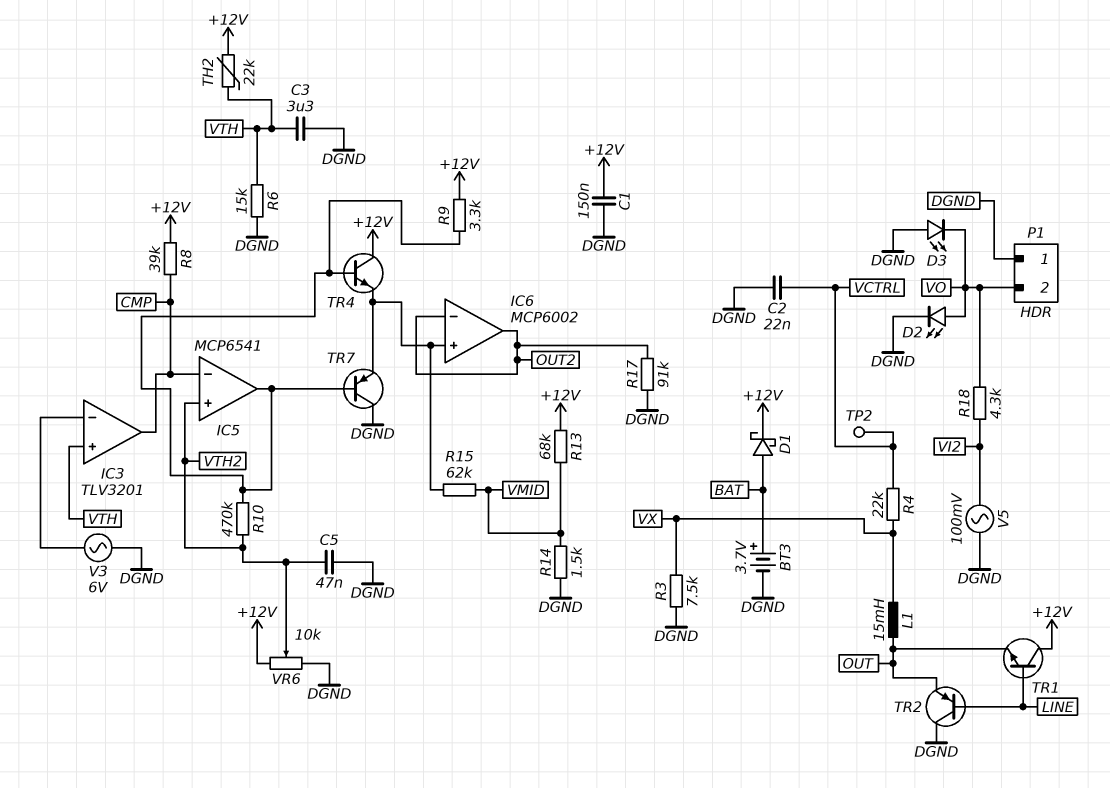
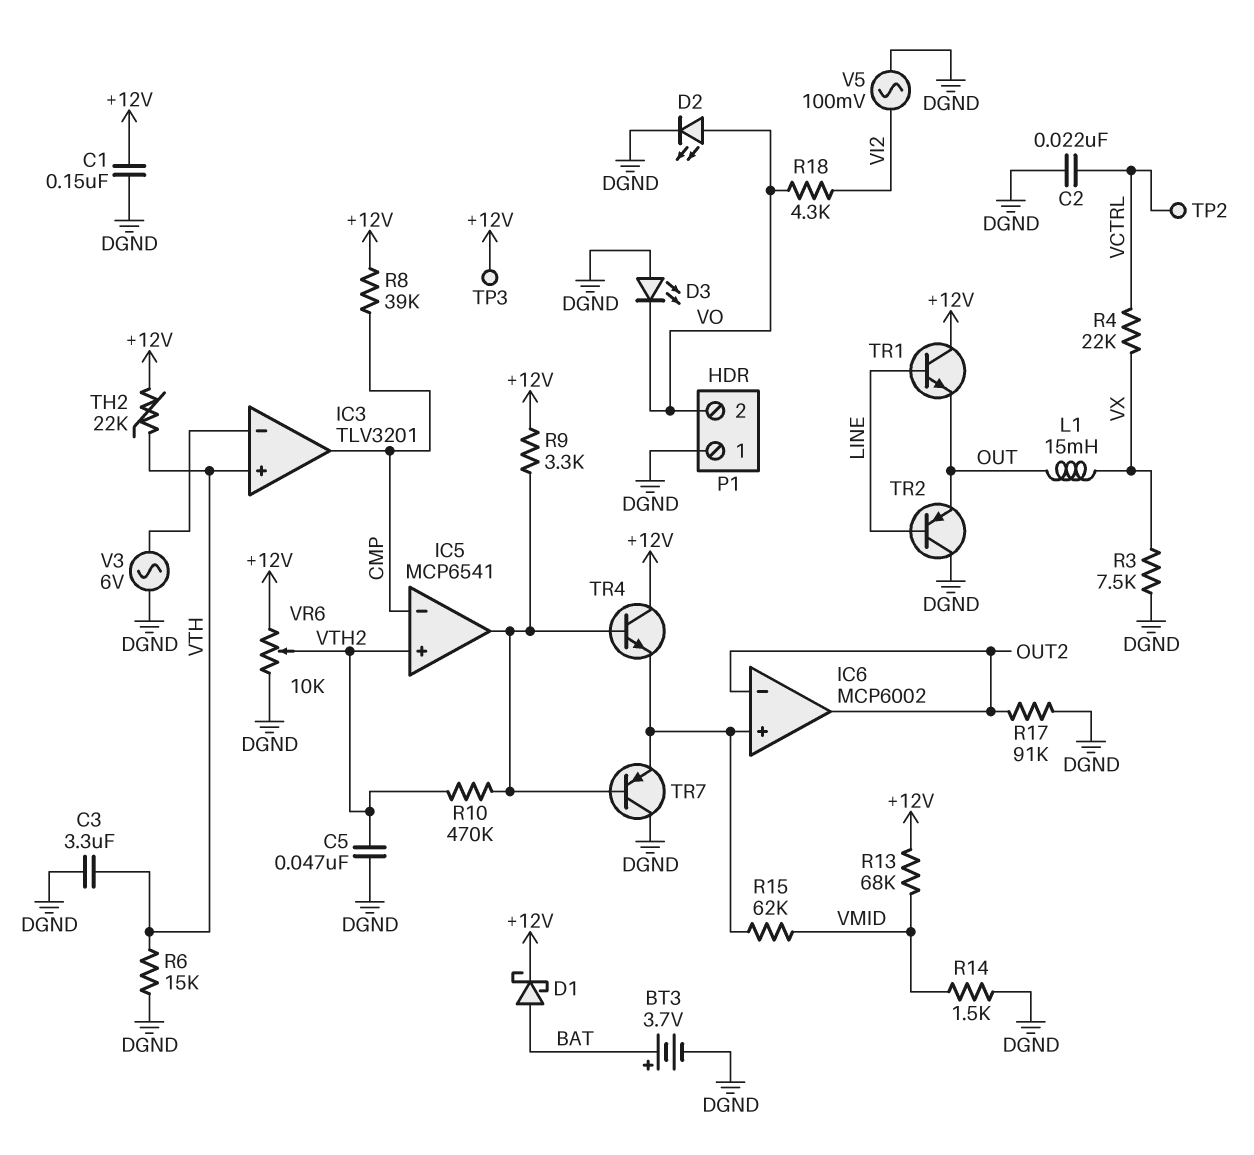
TP3: none -> test point (+12V)

